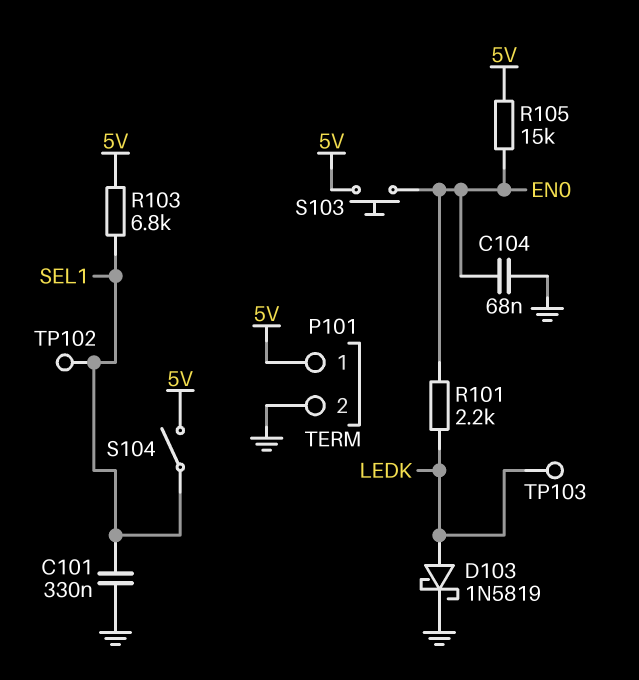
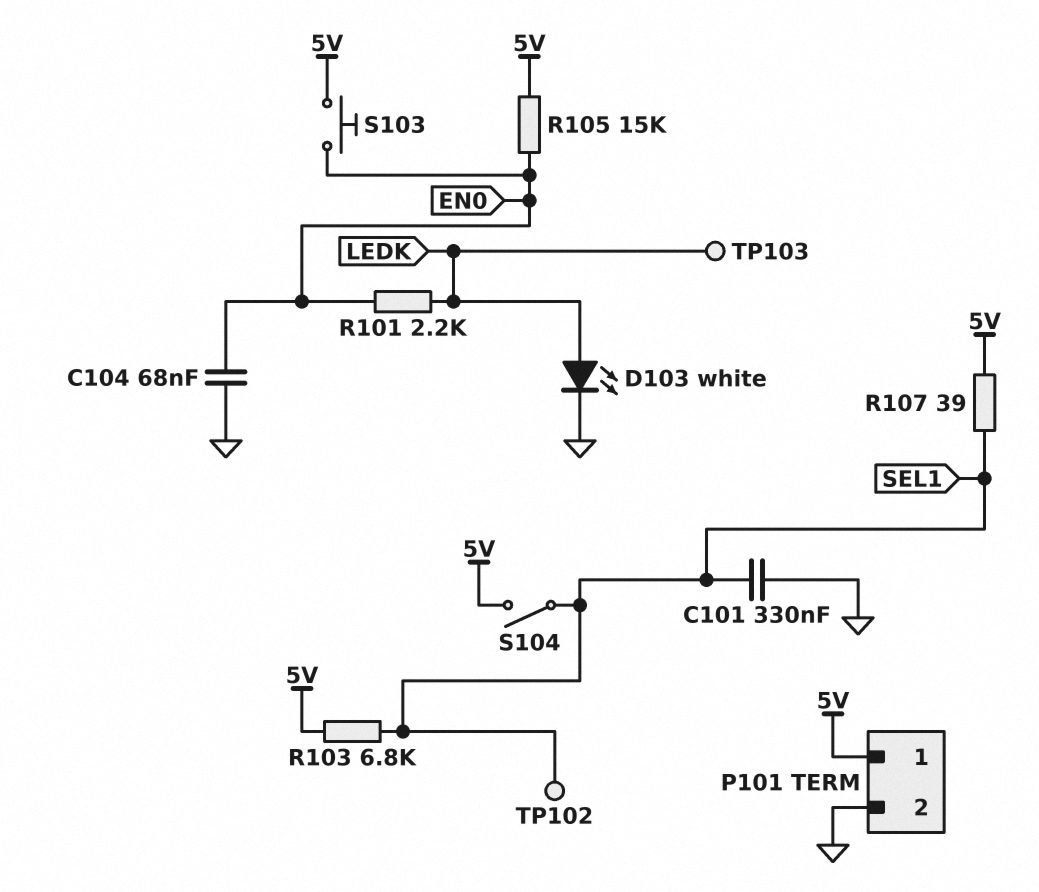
D103: schottky 1N5819 (A LEDK, K GND) -> LED white (A LEDK, K GND)
R107: none -> 39 (5V, SEL1)

